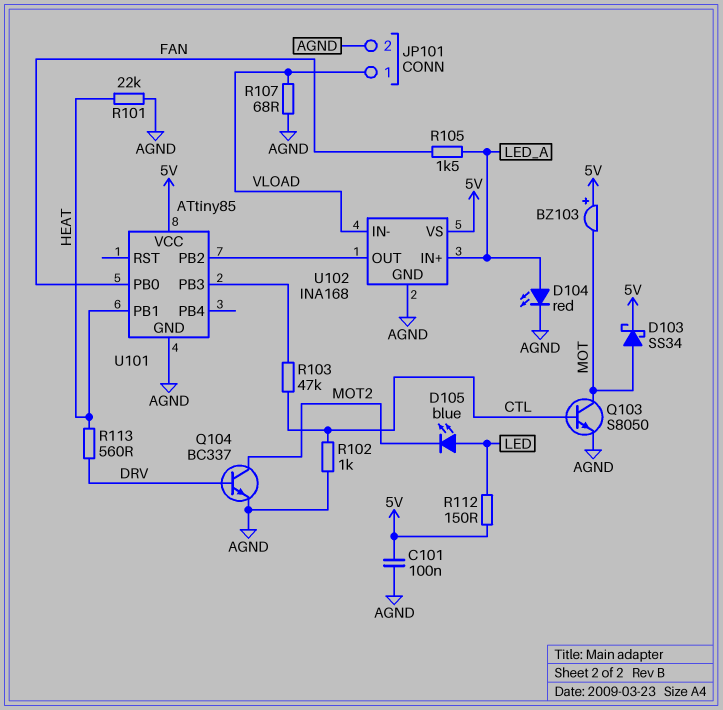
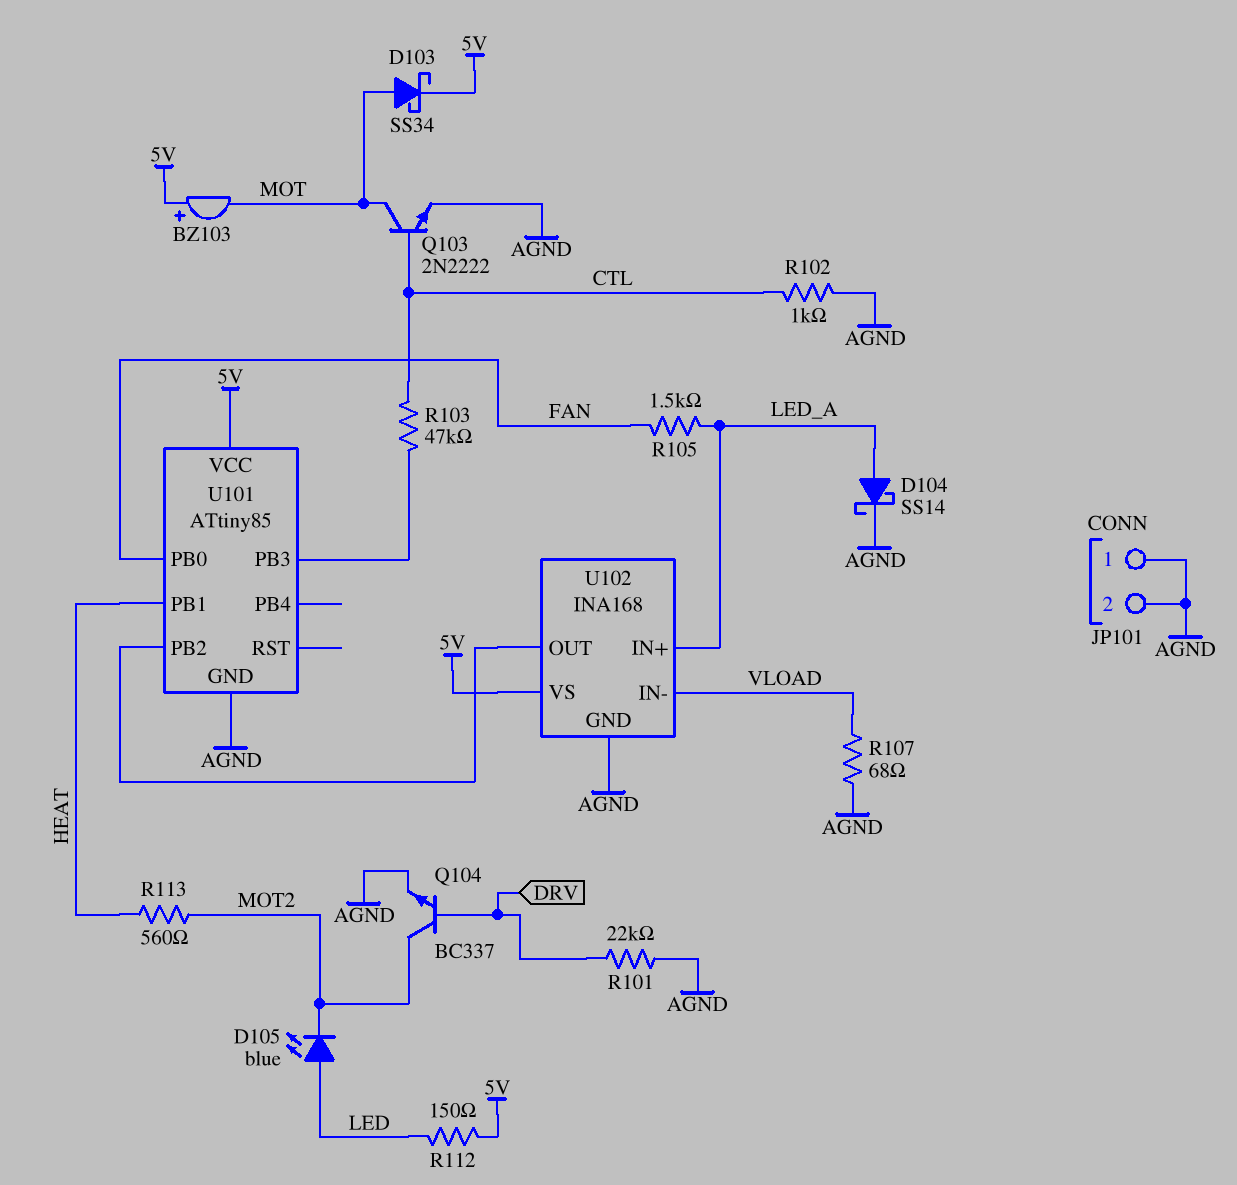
C101: 100nF (5V, AGND) -> none
D104: LED red (A LED_A, K AGND) -> schottky SS14 (A LED_A, K AGND)
JP101 pin 1: VLOAD -> AGND
Q103: NPN S8050 (B CTL, C MOT, E AGND) -> NPN 2N2222 (B CTL, C MOT, E AGND)
R101: 22k (AGND, HEAT) -> 22k (AGND, DRV)
R113: 560 (DRV, HEAT) -> 560 (HEAT, MOT2)

